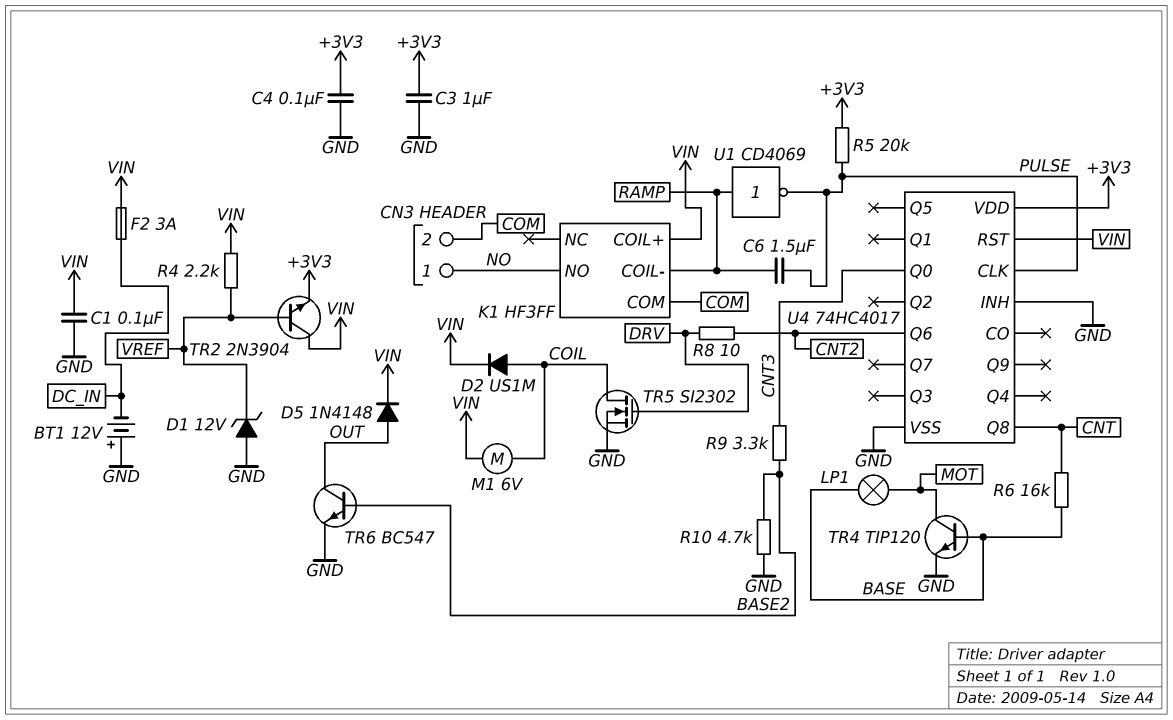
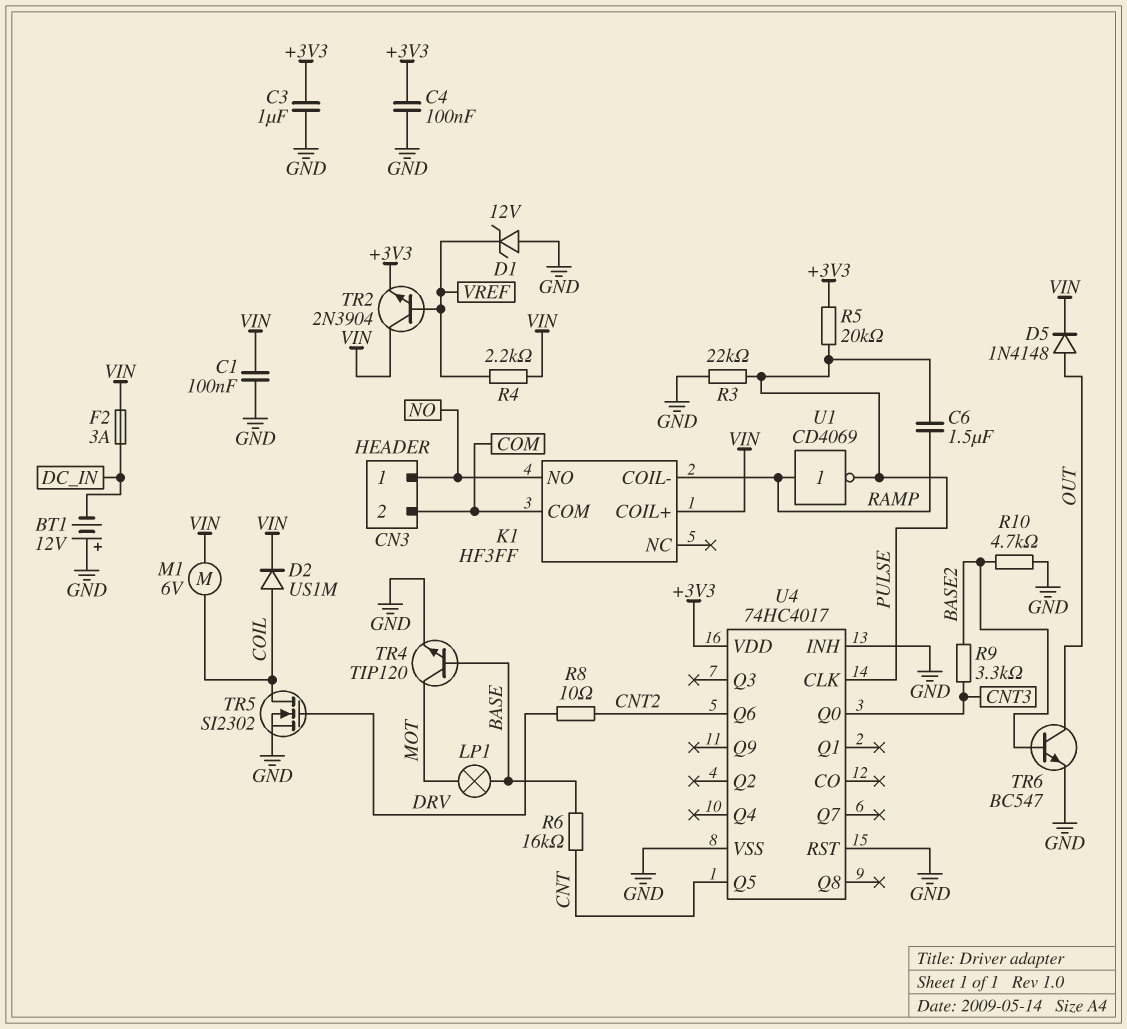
R3: none -> 22k (GND, PULSE)
U4 pin Q5: none -> CNT
U4 pin Q8: CNT -> none
U4 pin RST: VIN -> GND

